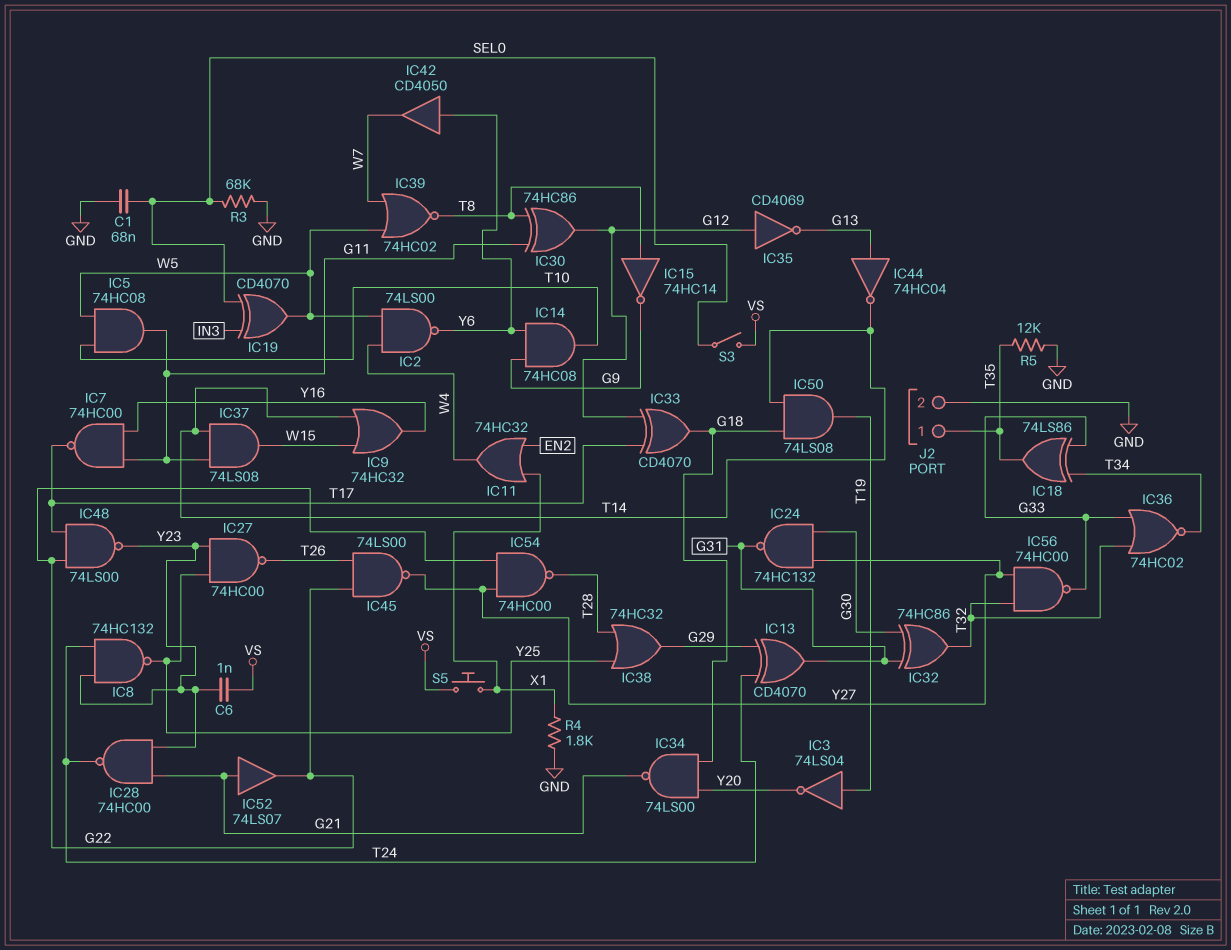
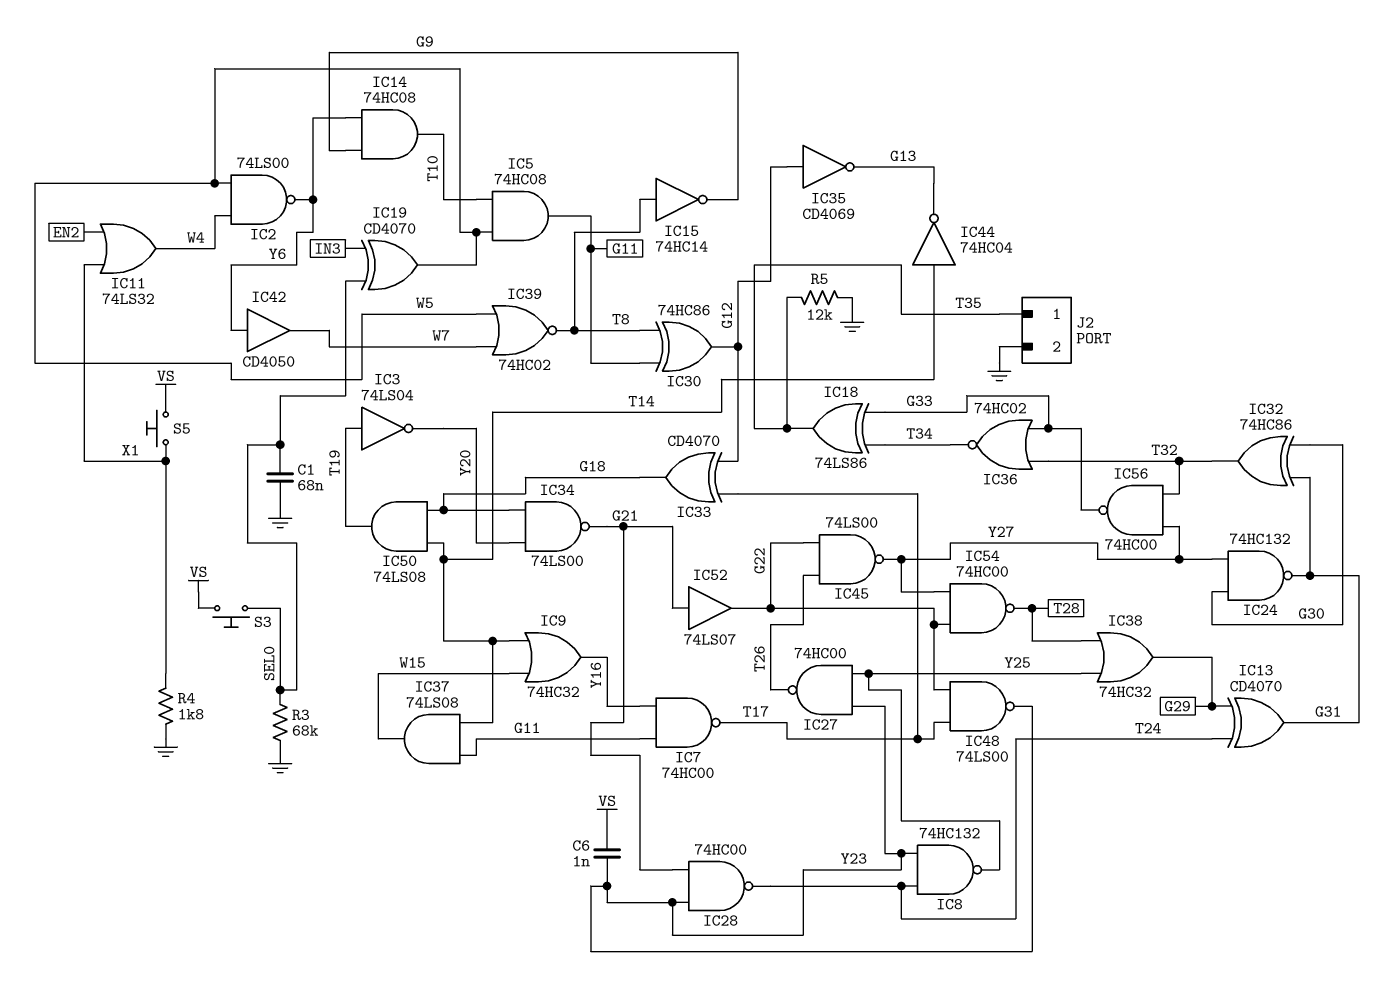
IC11: OR 74HC32 (in EN2, in X1, out W4) -> OR 74LS32 (in EN2, in X1, out W4)
IC44: NOT 74HC04 (in G13, out T14) -> NOT 74HC04 (in T14, out G13)
S3: switch (SEL0, VS) -> button (SEL0, VS)

